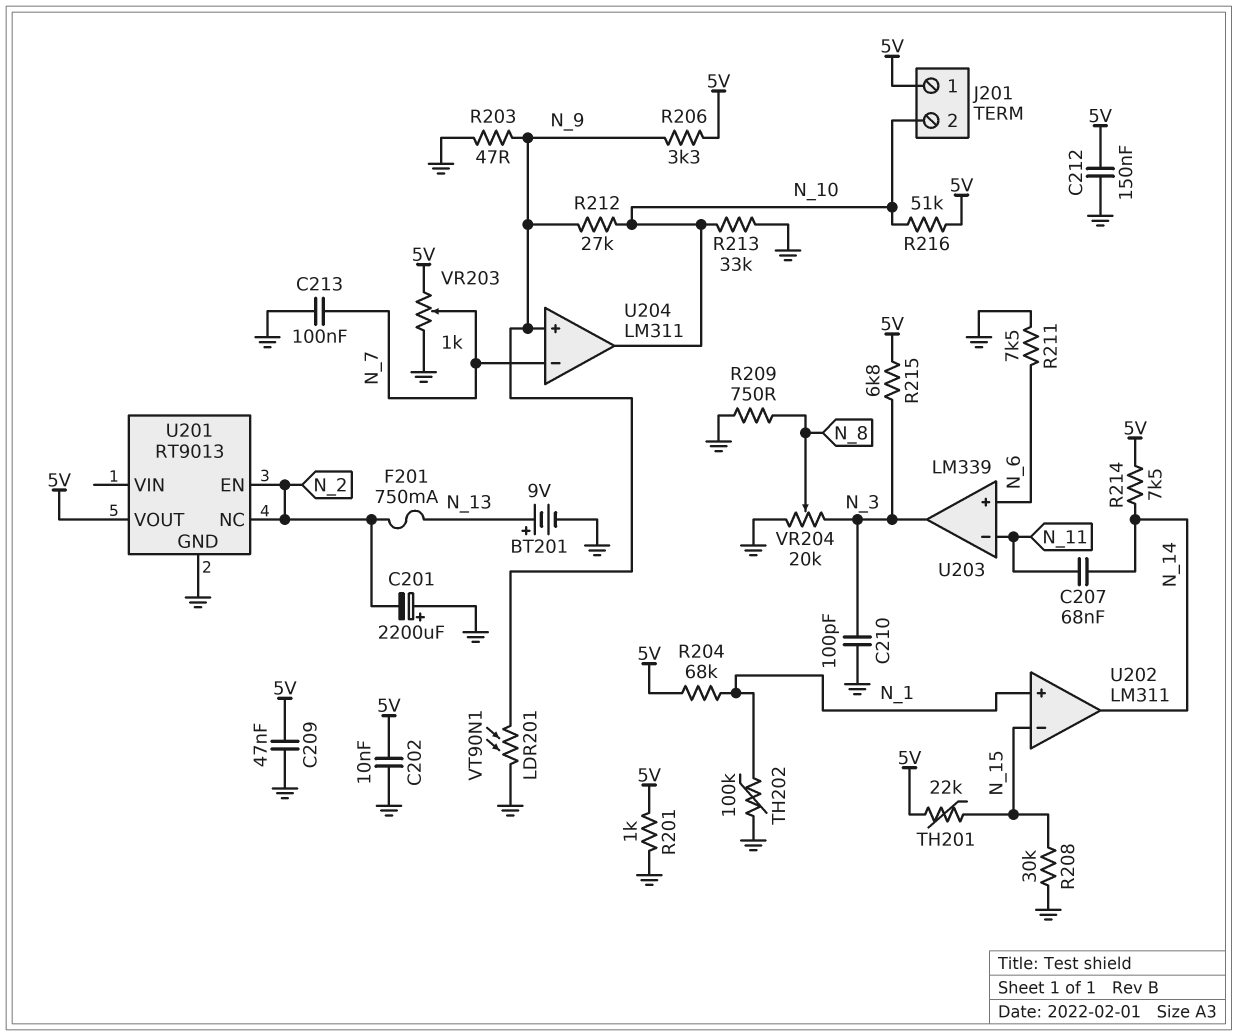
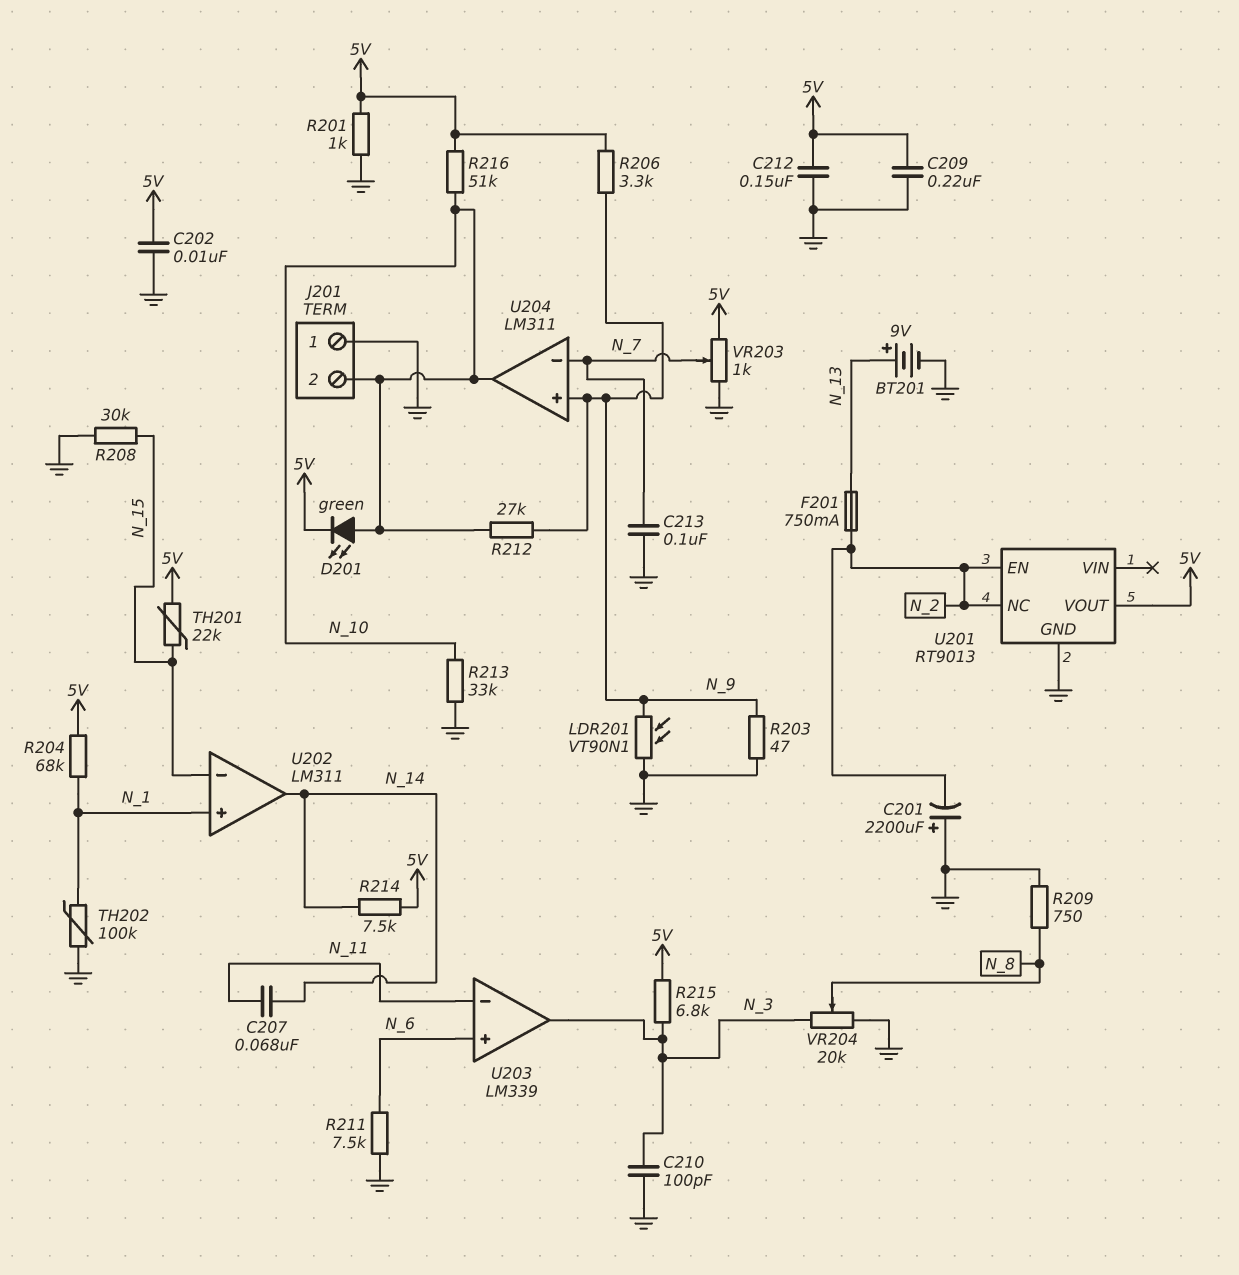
C209: 47nF (5V, GND) -> 220nF (5V, GND)
D201: none -> LED green (A N_10, K 5V)
J201 pin 1: 5V -> GND

